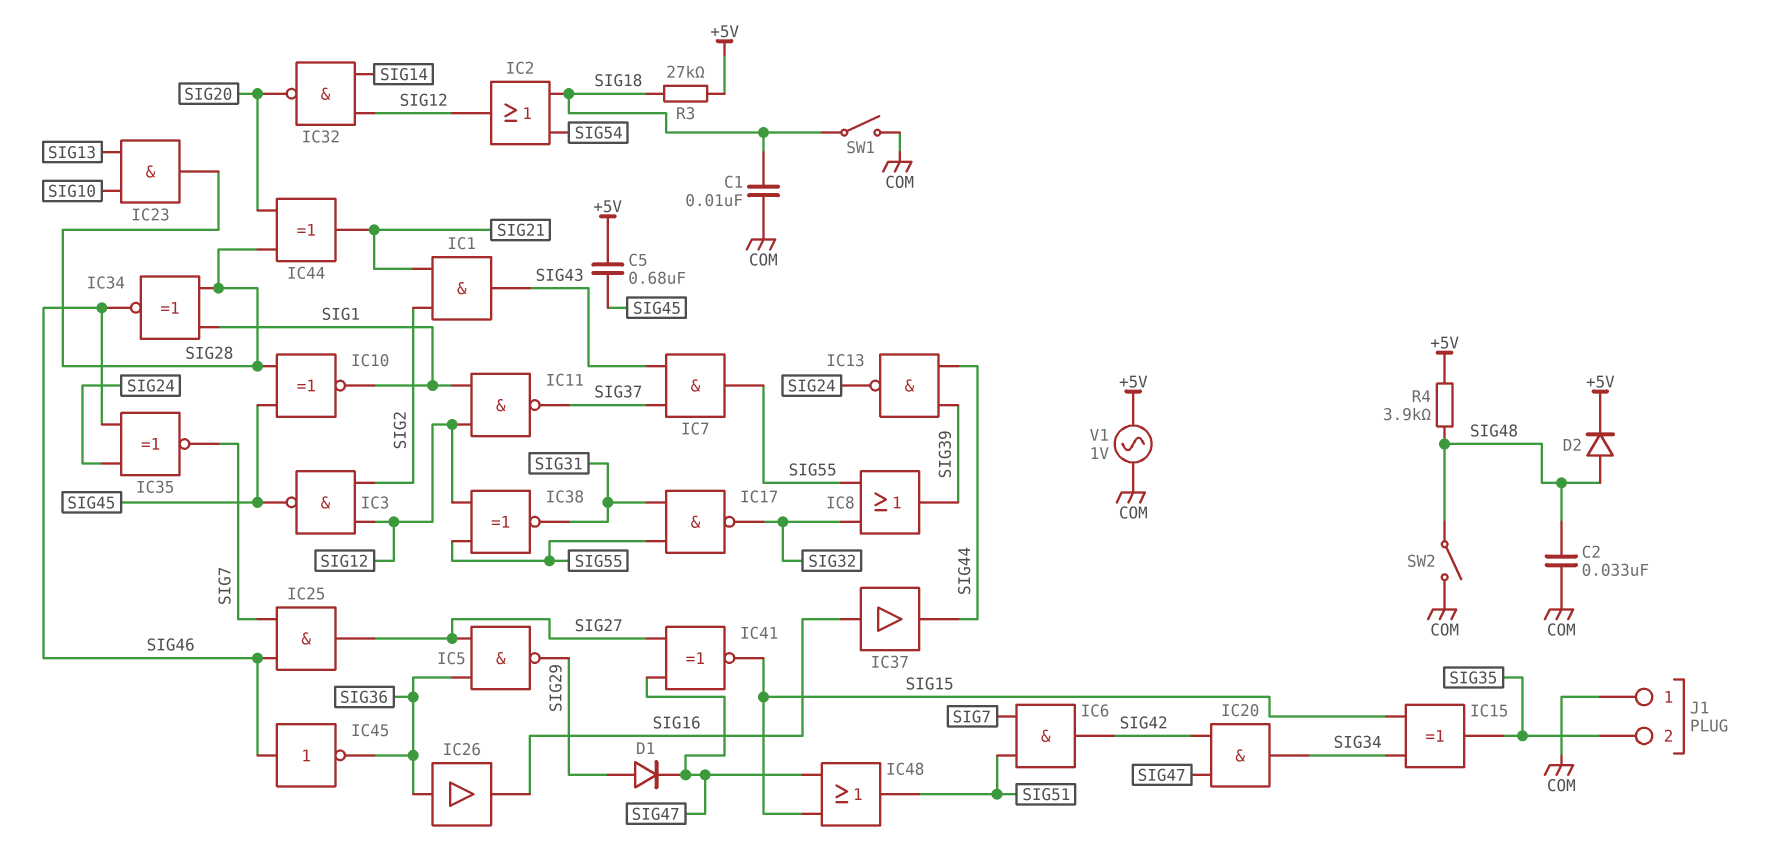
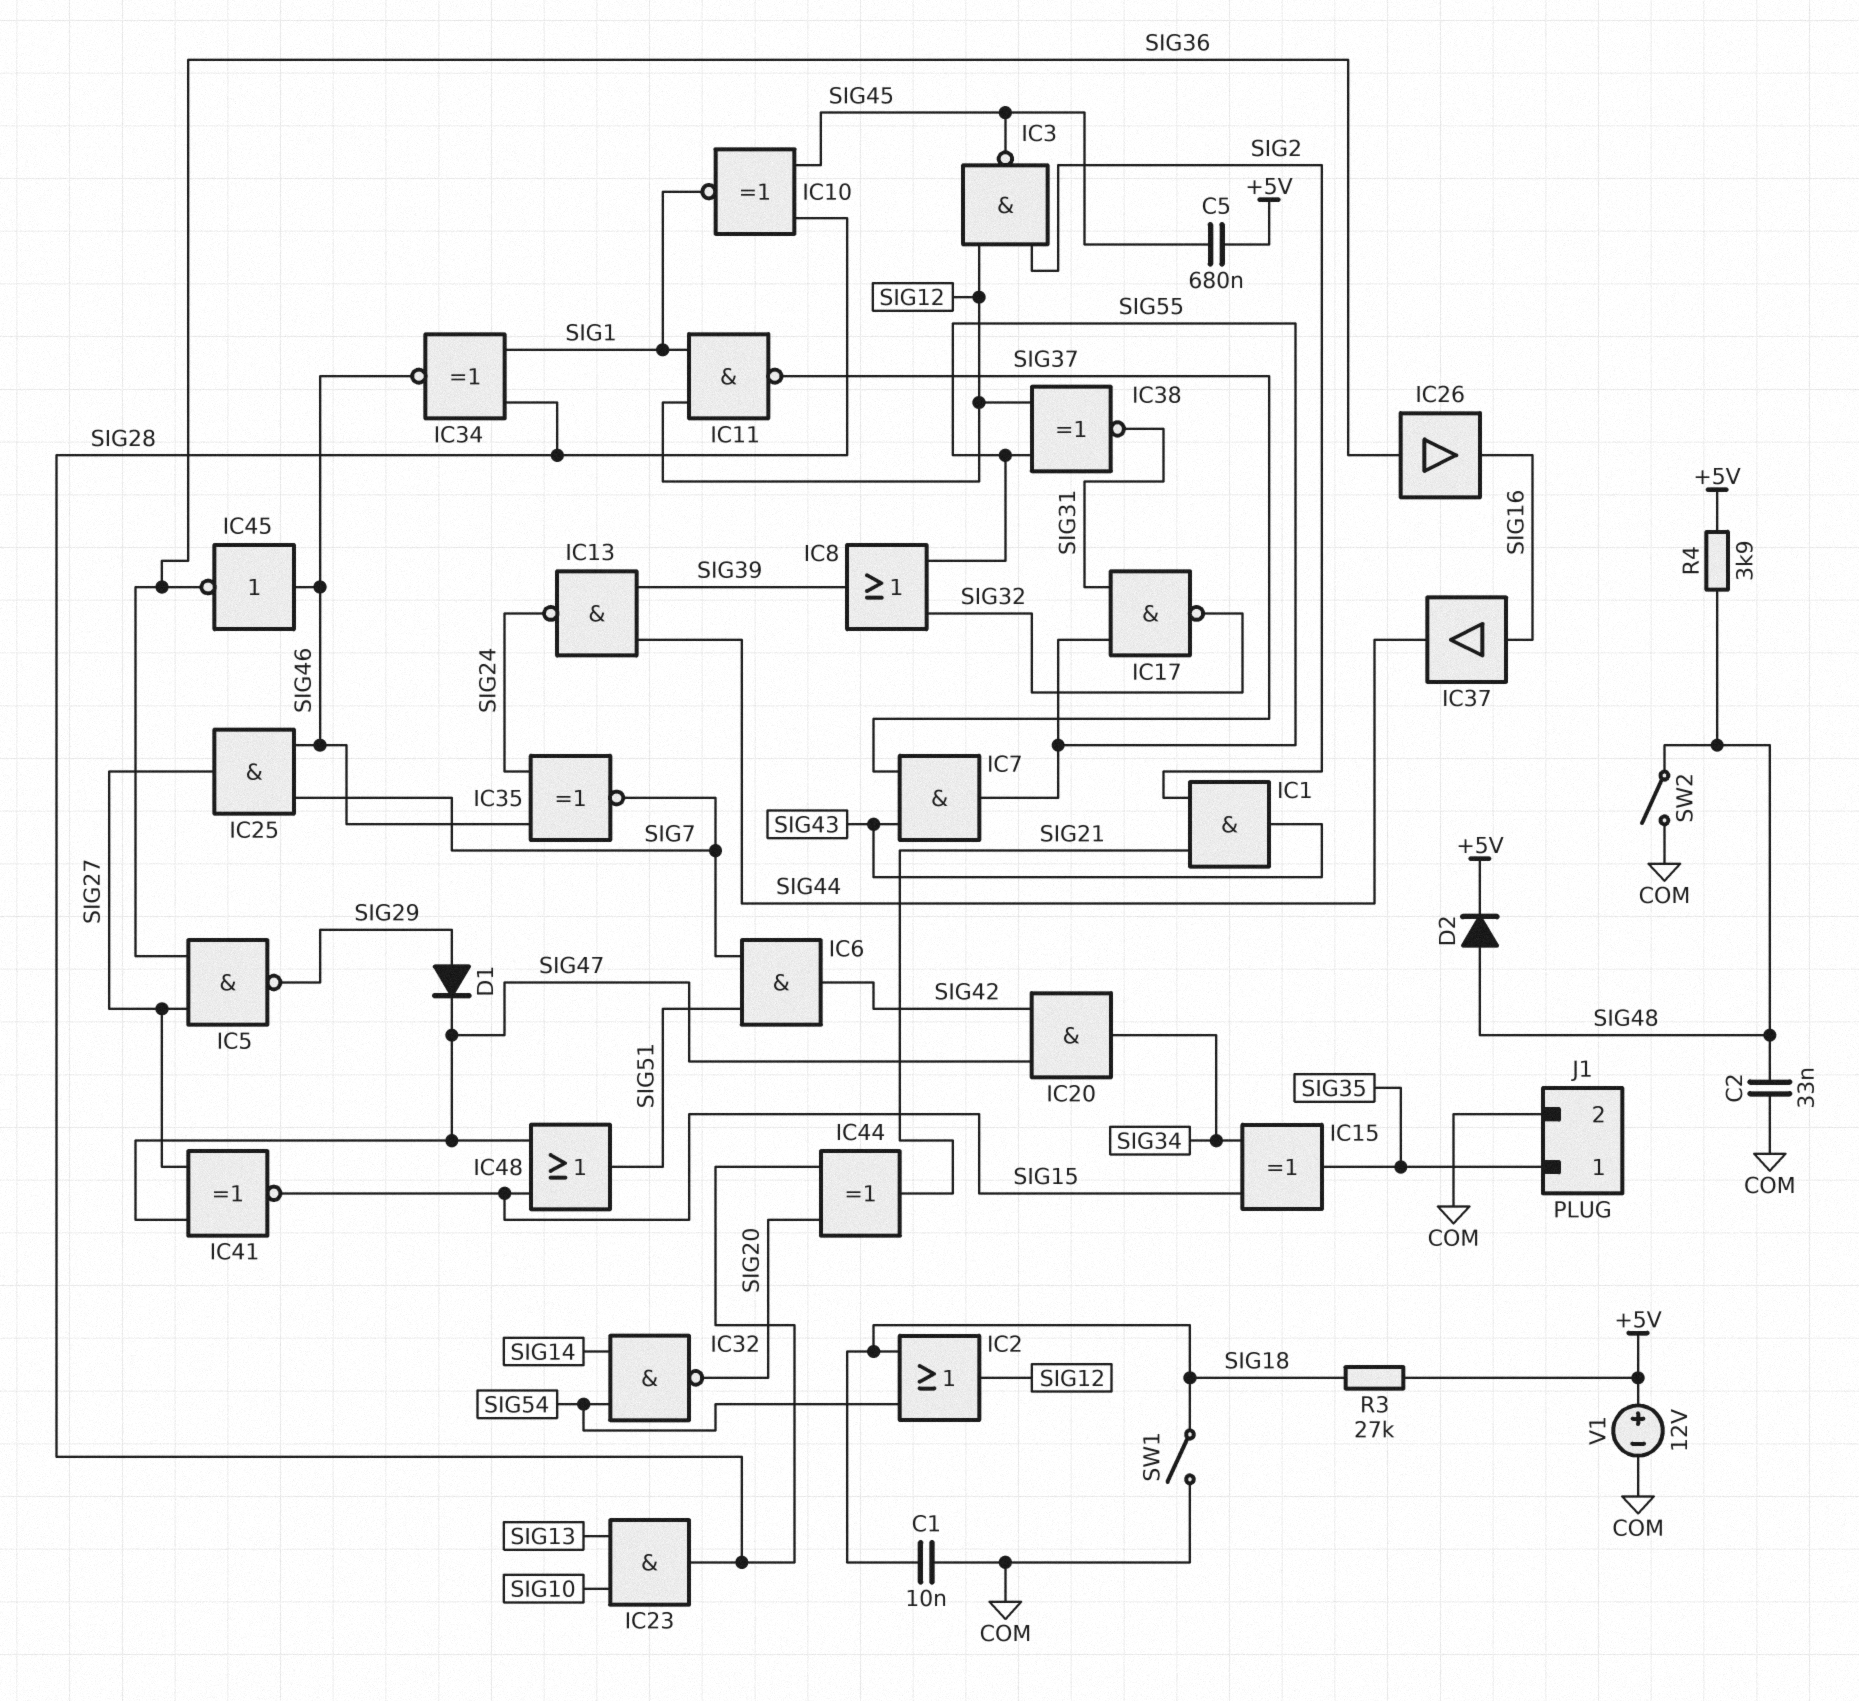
IC32: NAND (in SIG12, in SIG14, out SIG20) -> NAND (in SIG14, in SIG54, out SIG20)
J1 pin 1: COM -> SIG35
J1 pin 2: SIG35 -> COM
V1: AC 1V (+5V, COM) -> 12V (plus +5V, minus COM)

